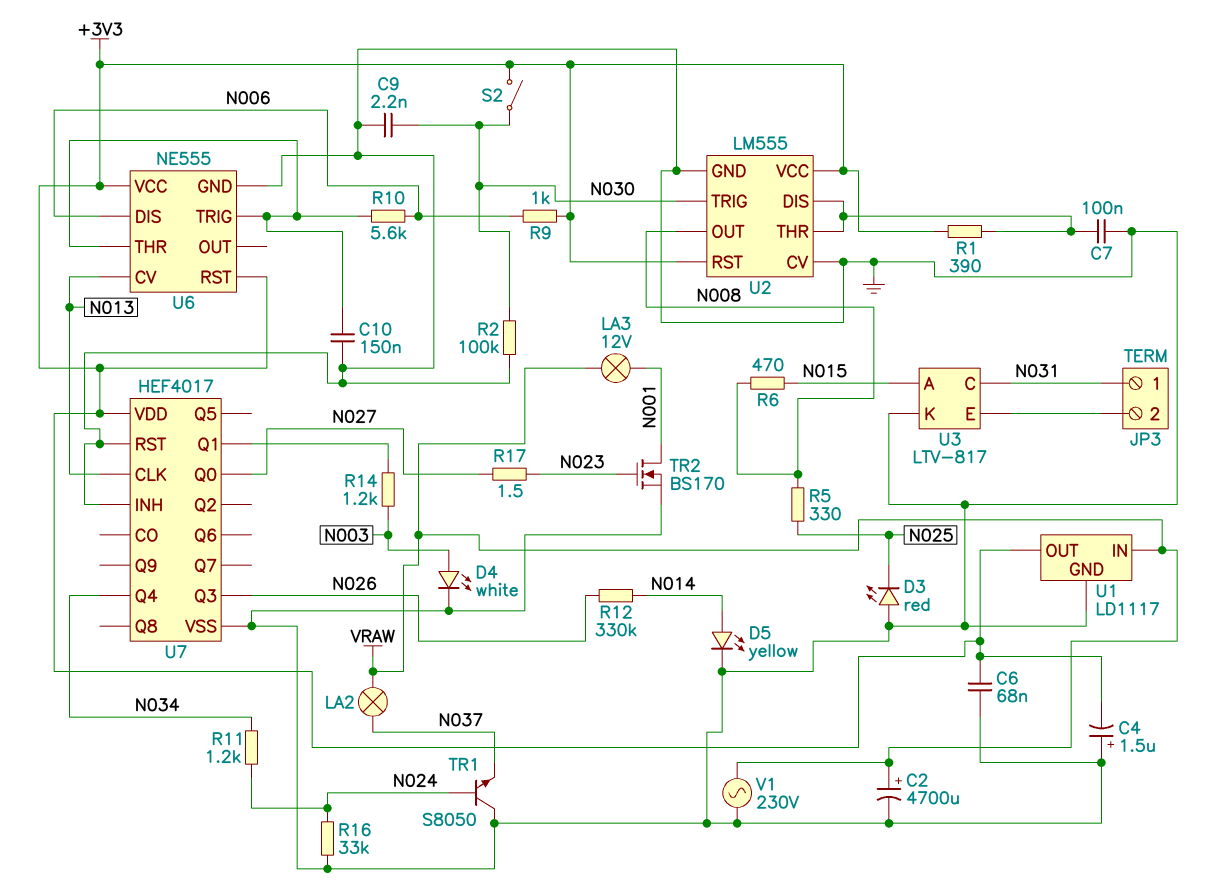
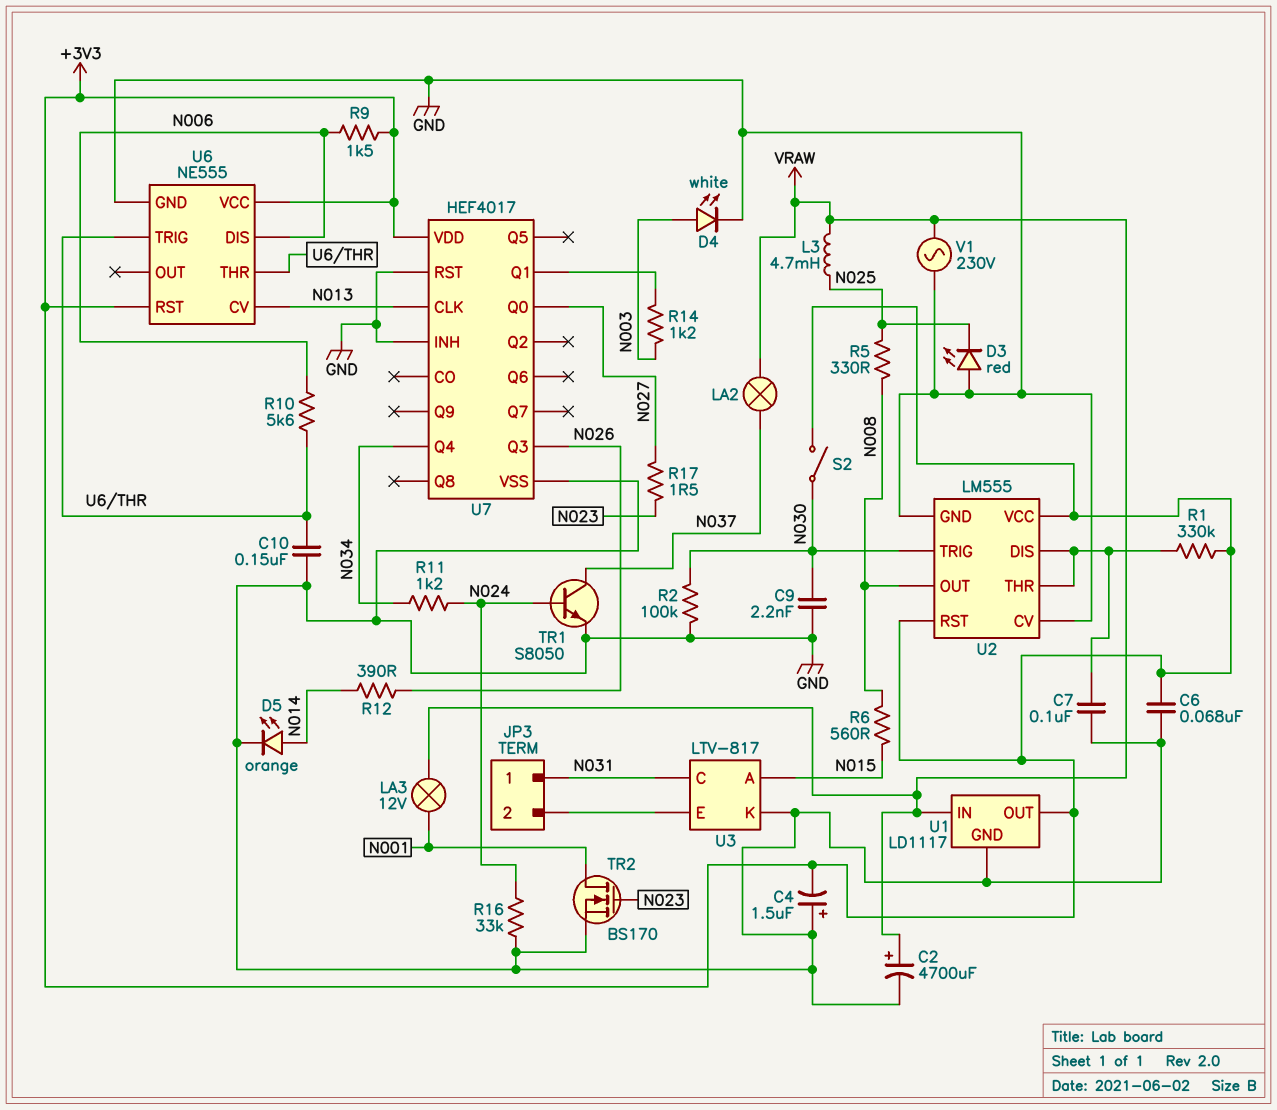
D5: LED yellow (A N014, K GND) -> LED orange (A N014, K GND)
L3: none -> 4.7mH (N025, VRAW)
R1: 390 (+3V3, U2/DIS) -> 330k (+3V3, U2/DIS)
R6: 470 (N008, N015) -> 560 (N008, N015)
R9: 1k (+3V3, N006) -> 1.5k (+3V3, N006)
R12: 330k (N014, N026) -> 390 (N014, N026)
TR1: NPN S8050 (B N024, C GND, E N037) -> NPN S8050 (B N024, C N037, E GND)

